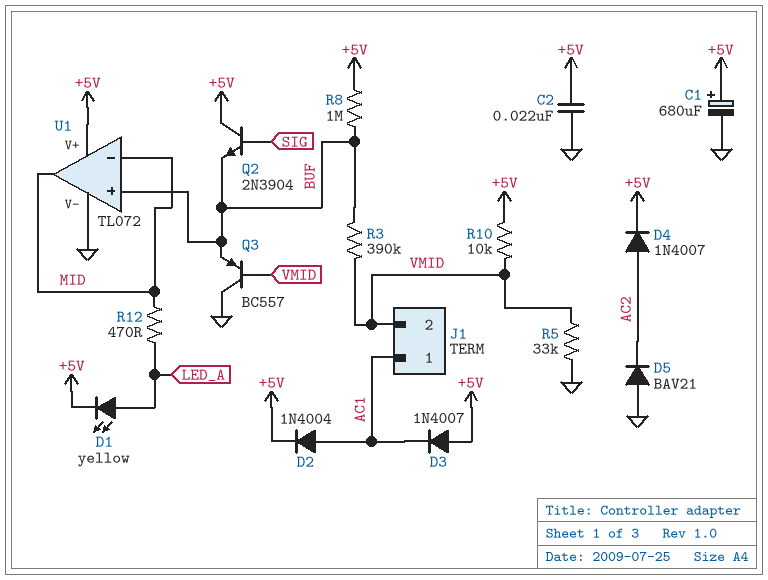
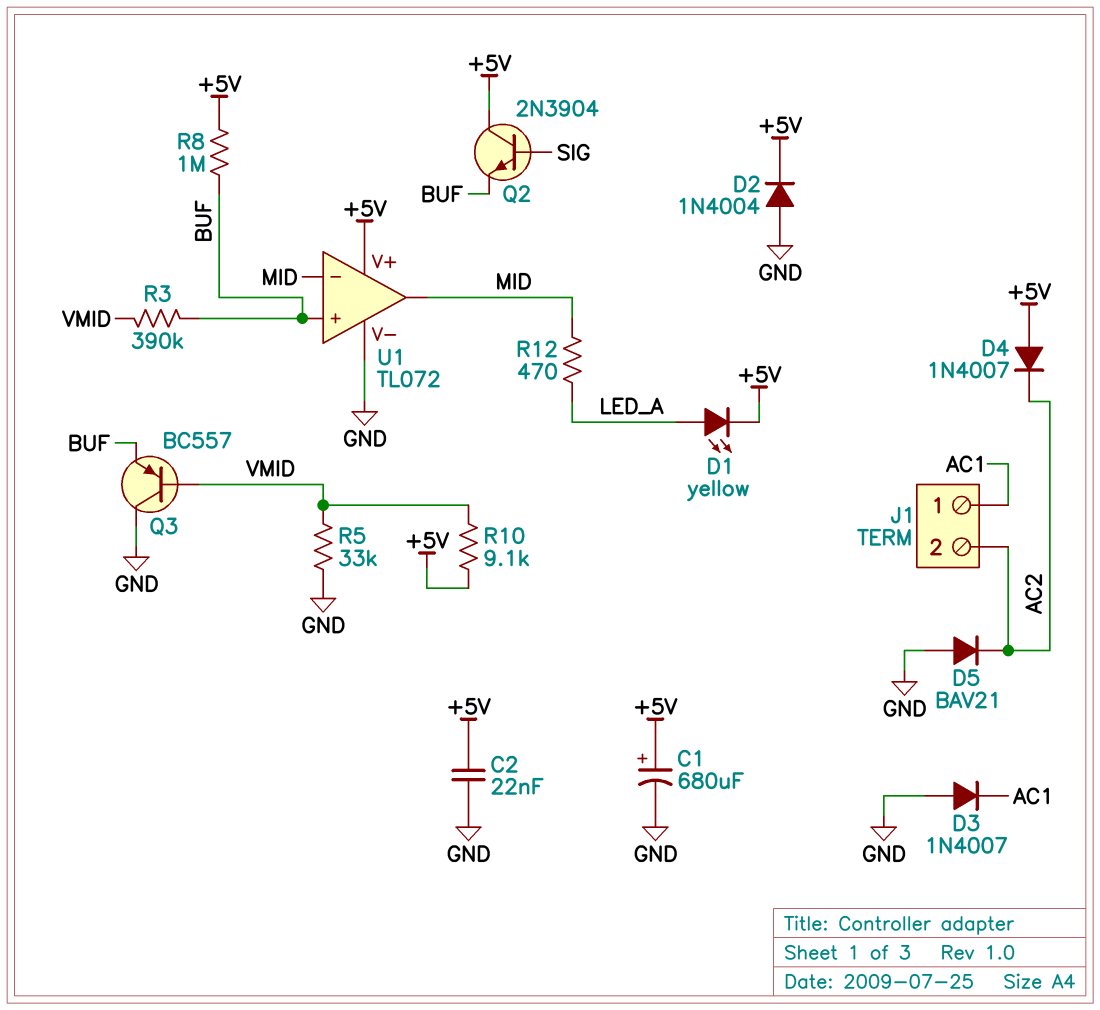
D2: diode 1N4004 (A AC1, K +5V) -> diode 1N4004 (A GND, K +5V)
D3: diode 1N4007 (A +5V, K AC1) -> diode 1N4007 (A GND, K AC1)
D4: diode 1N4007 (A AC2, K +5V) -> diode 1N4007 (A +5V, K AC2)
J1 pin 2: VMID -> AC2
R10: 10k (+5V, VMID) -> 9.1k (+5V, VMID)

